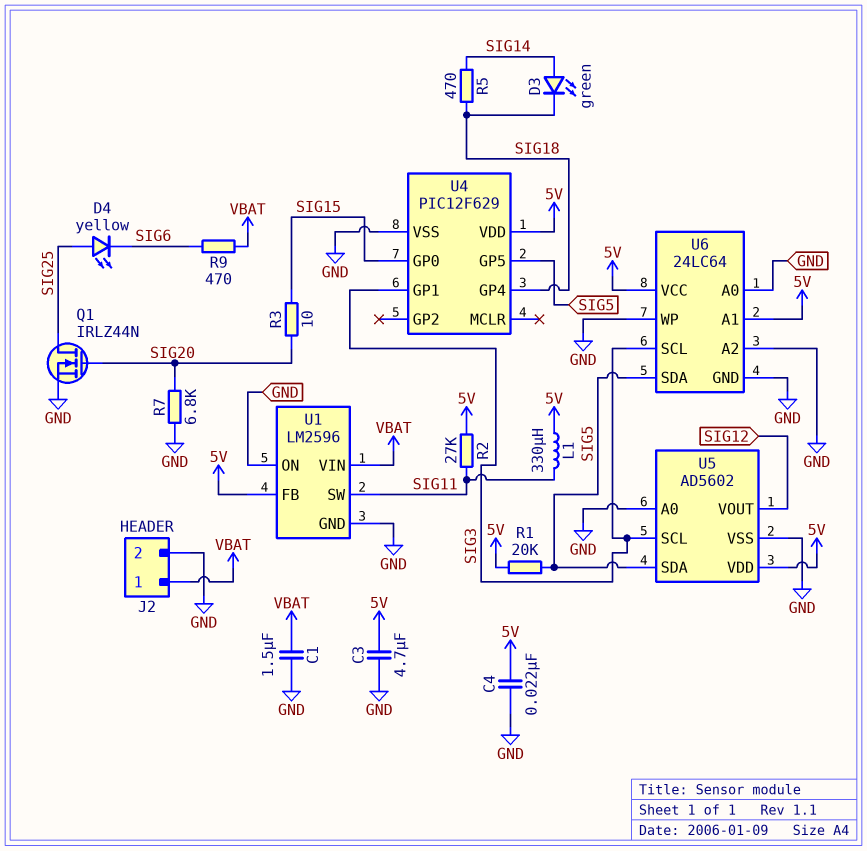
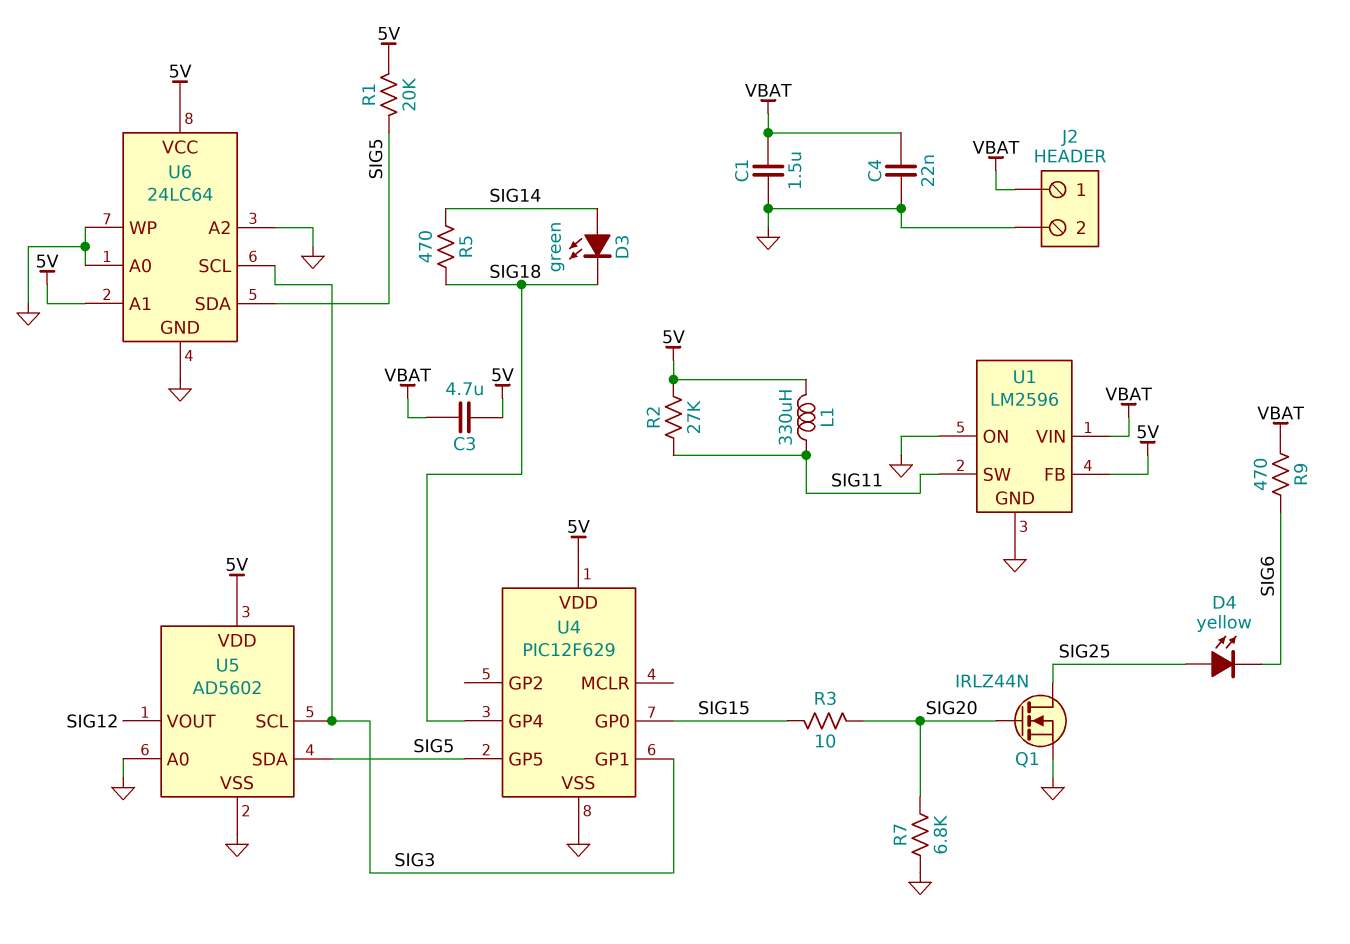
C3: 4.7uF (5V, GND) -> 4.7uF (5V, VBAT)
C4: 22nF (5V, GND) -> 22nF (GND, VBAT)

